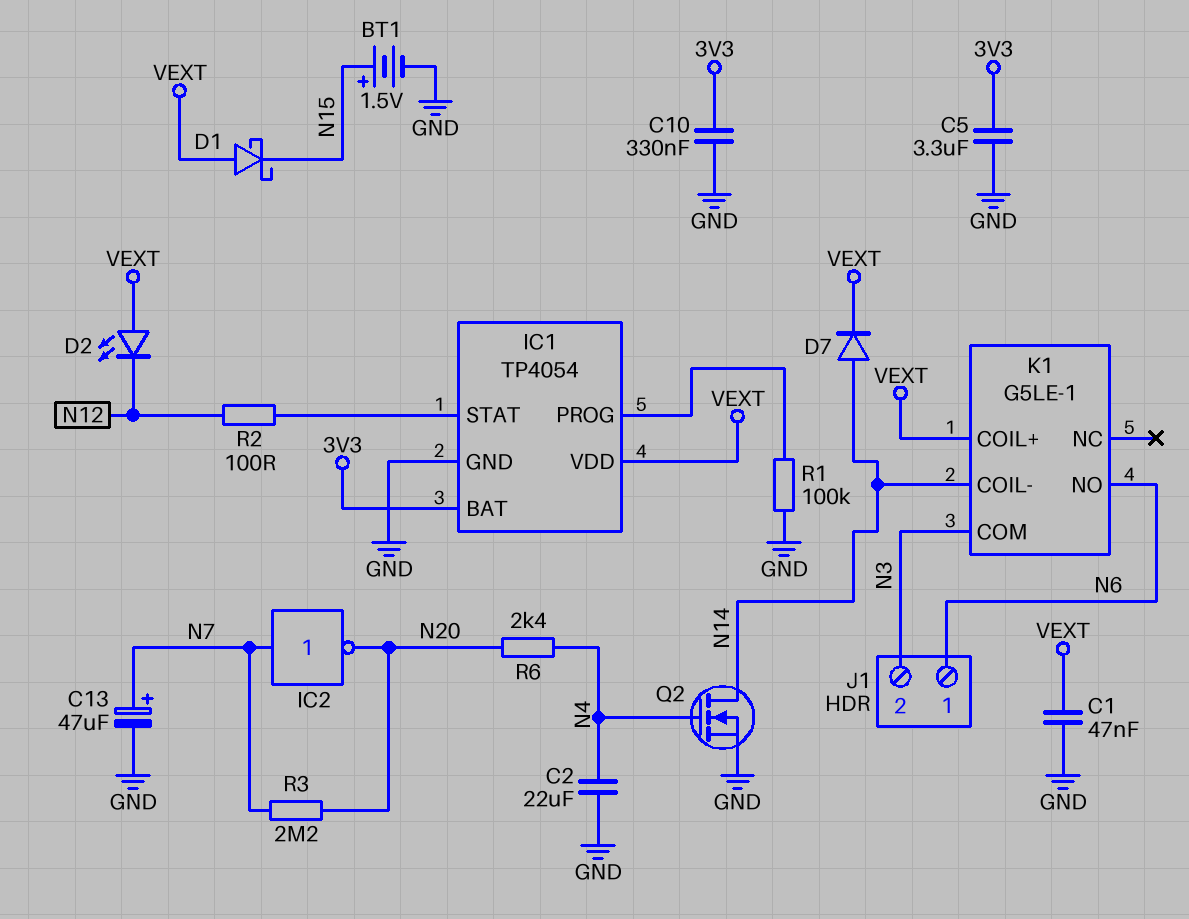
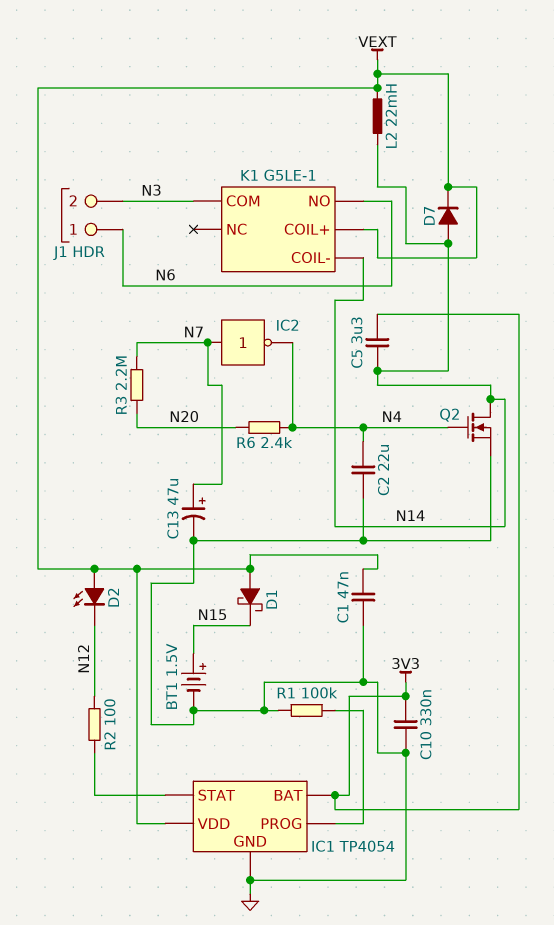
C5: 3.3uF (3V3, GND) -> 3.3uF (3V3, N14)
IC2: NOT (in N7, out N20) -> NOT (in N7, out N4)
L2: none -> 22mH (N14, VEXT)

